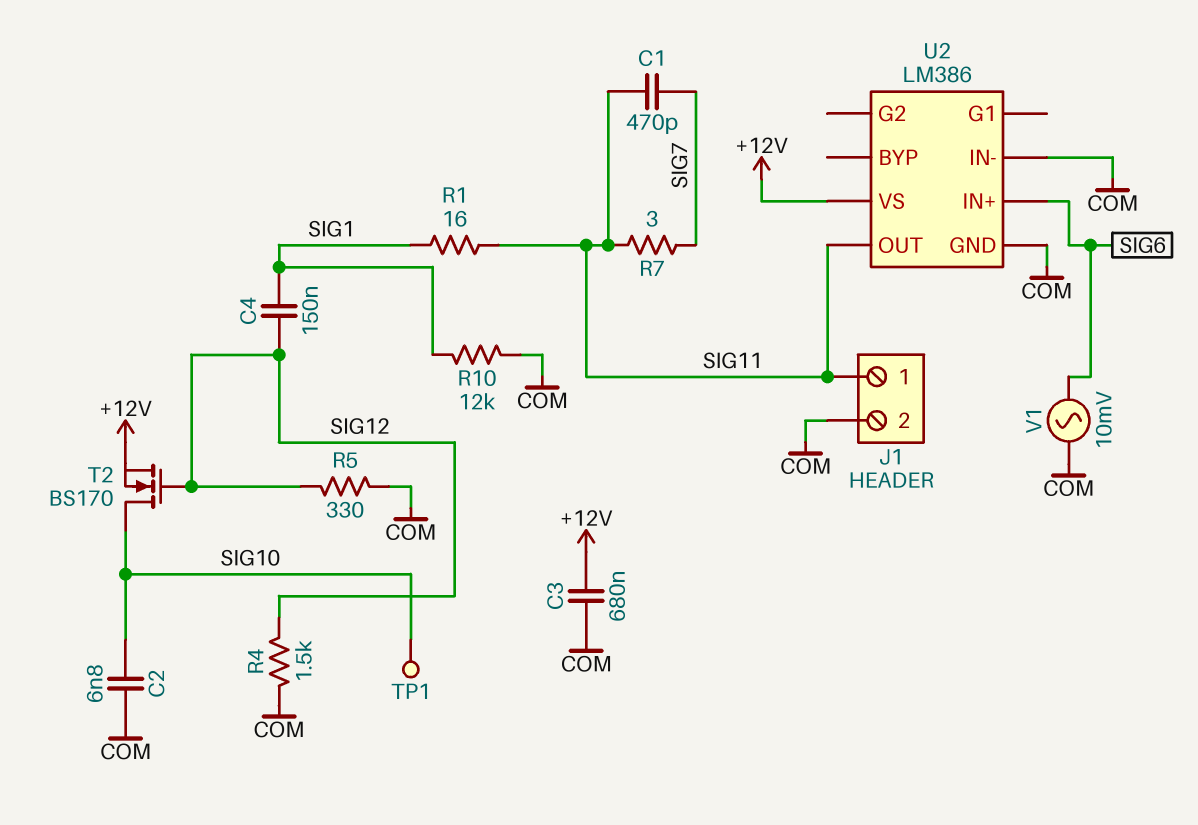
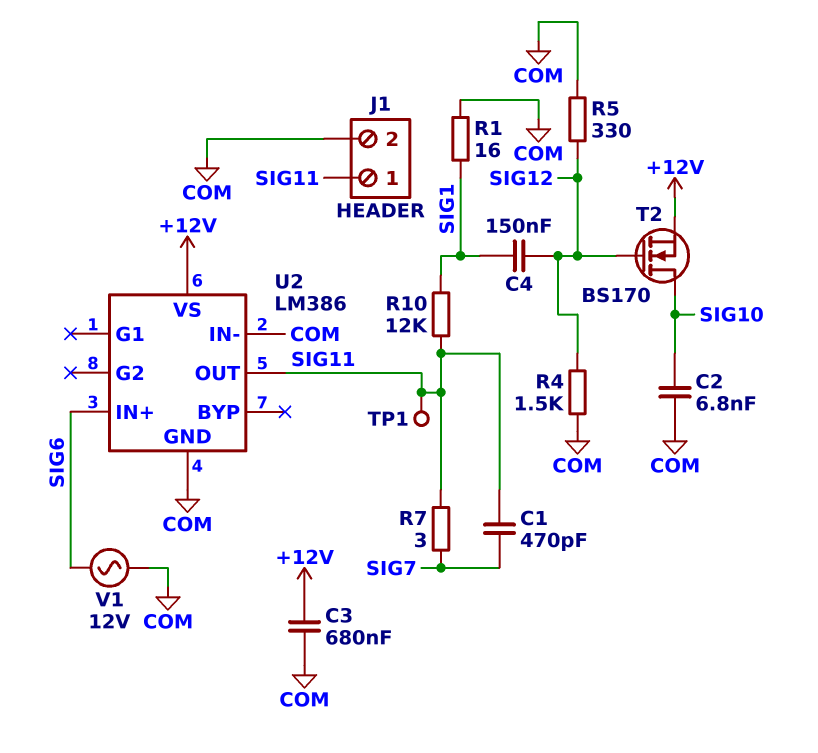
R1: 16 (SIG1, SIG11) -> 16 (COM, SIG1)
R10: 12k (COM, SIG1) -> 12k (SIG1, SIG11)
TP1: test point (SIG10) -> test point (SIG11)
V1: AC 10mV (COM, SIG6) -> AC 12V (COM, SIG6)

